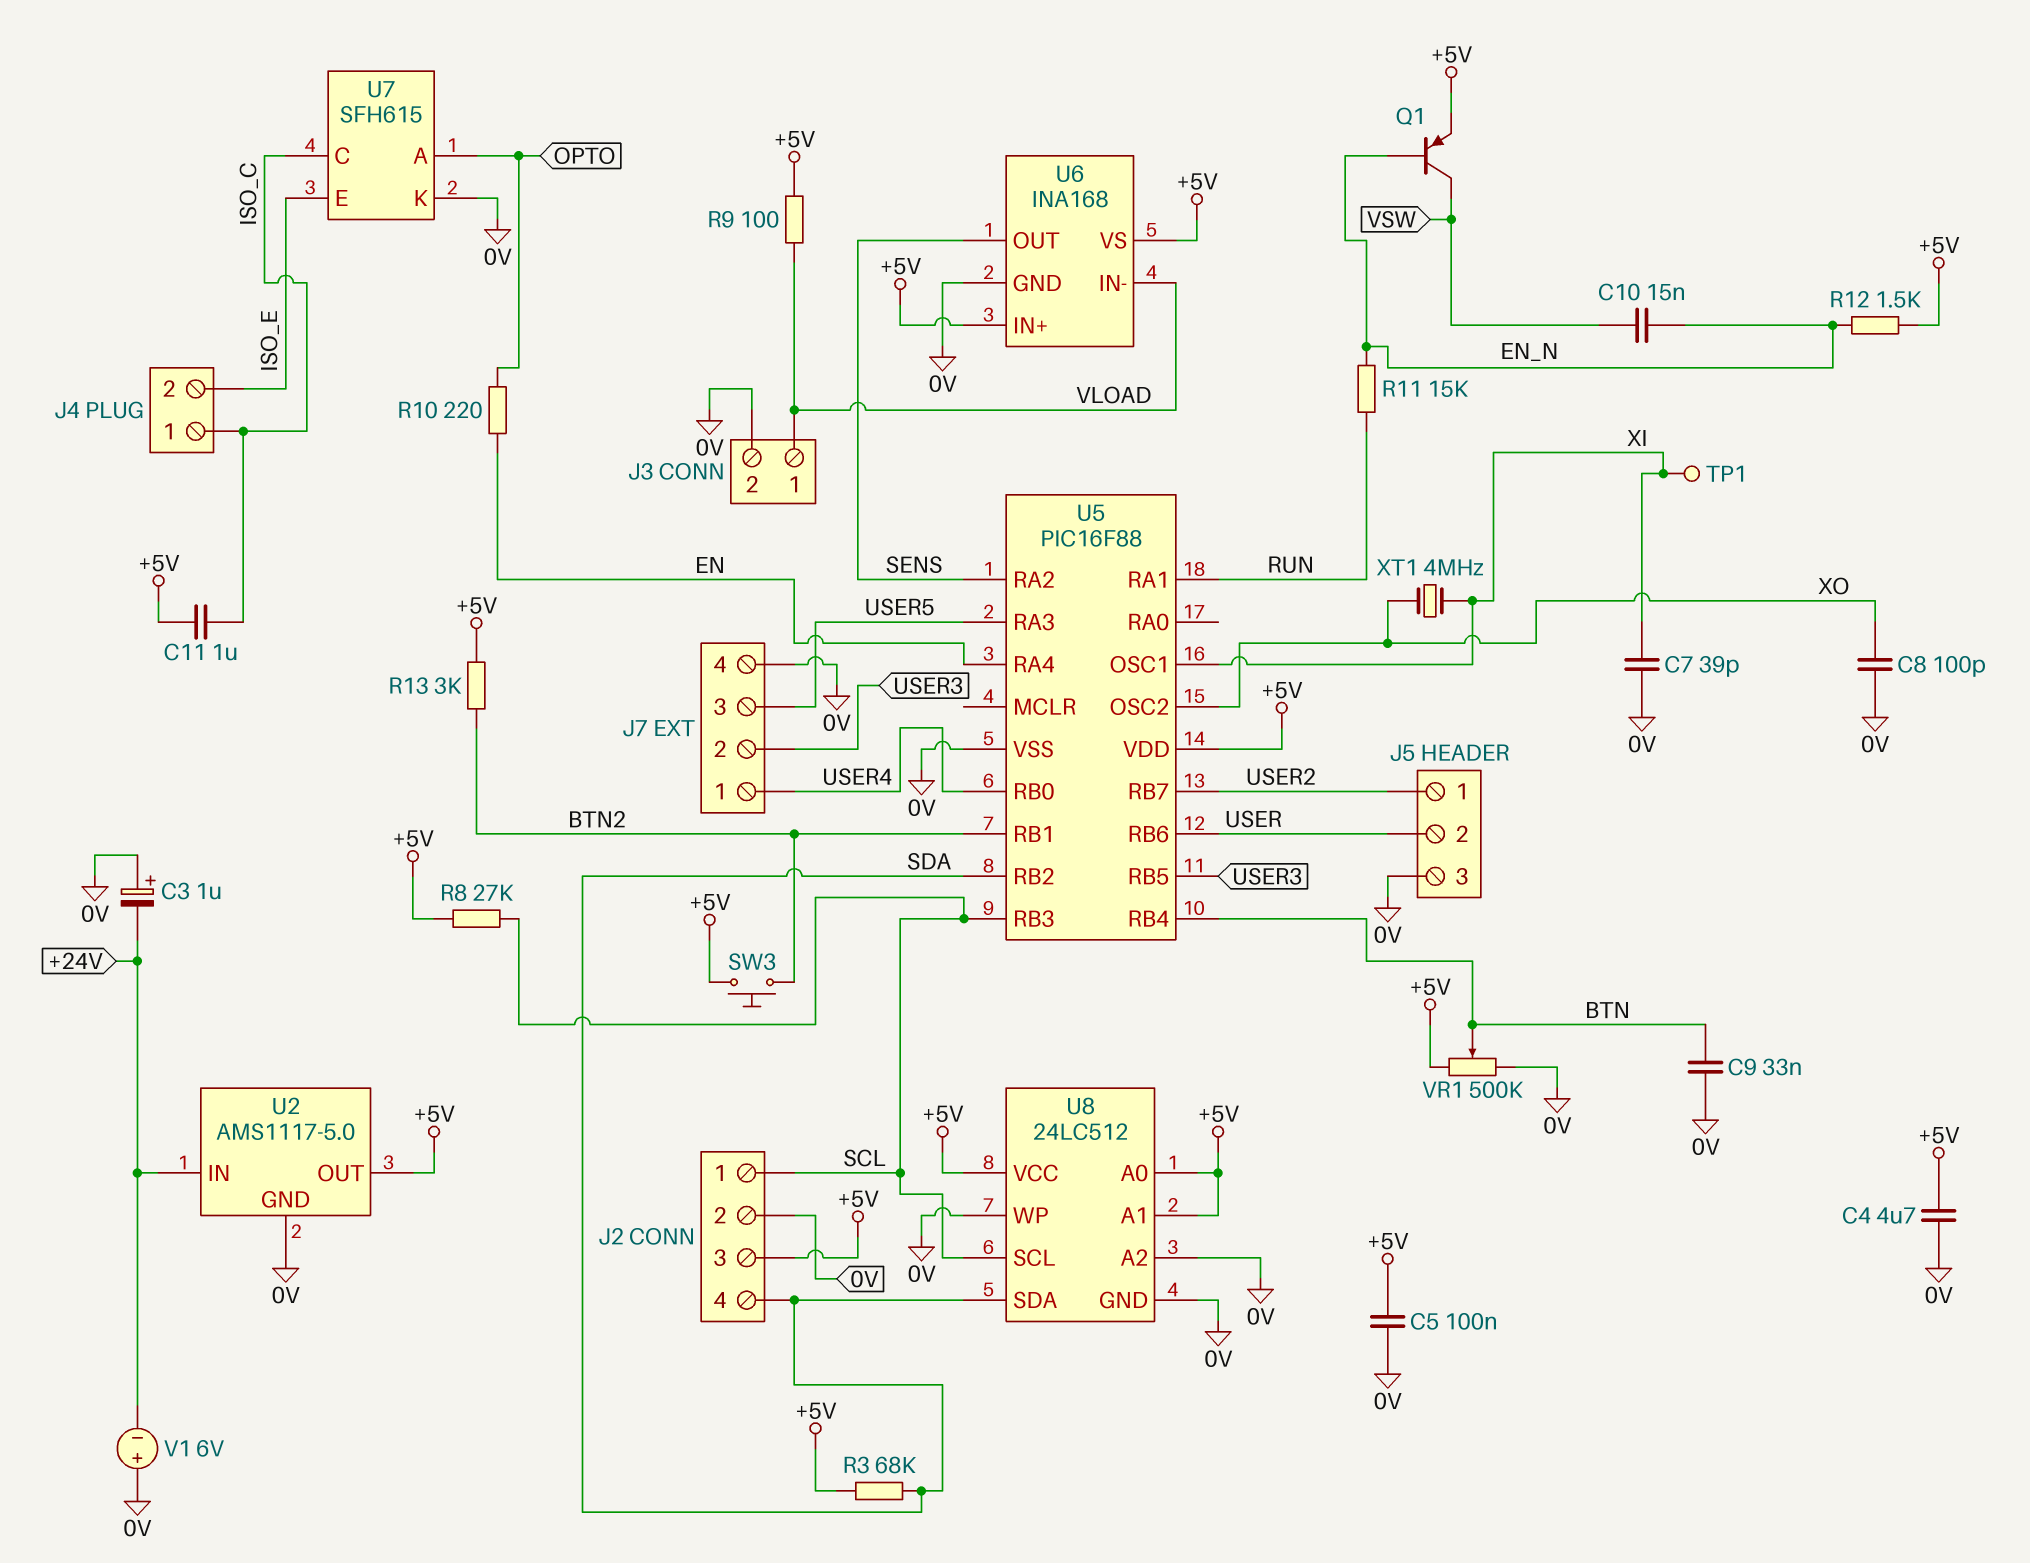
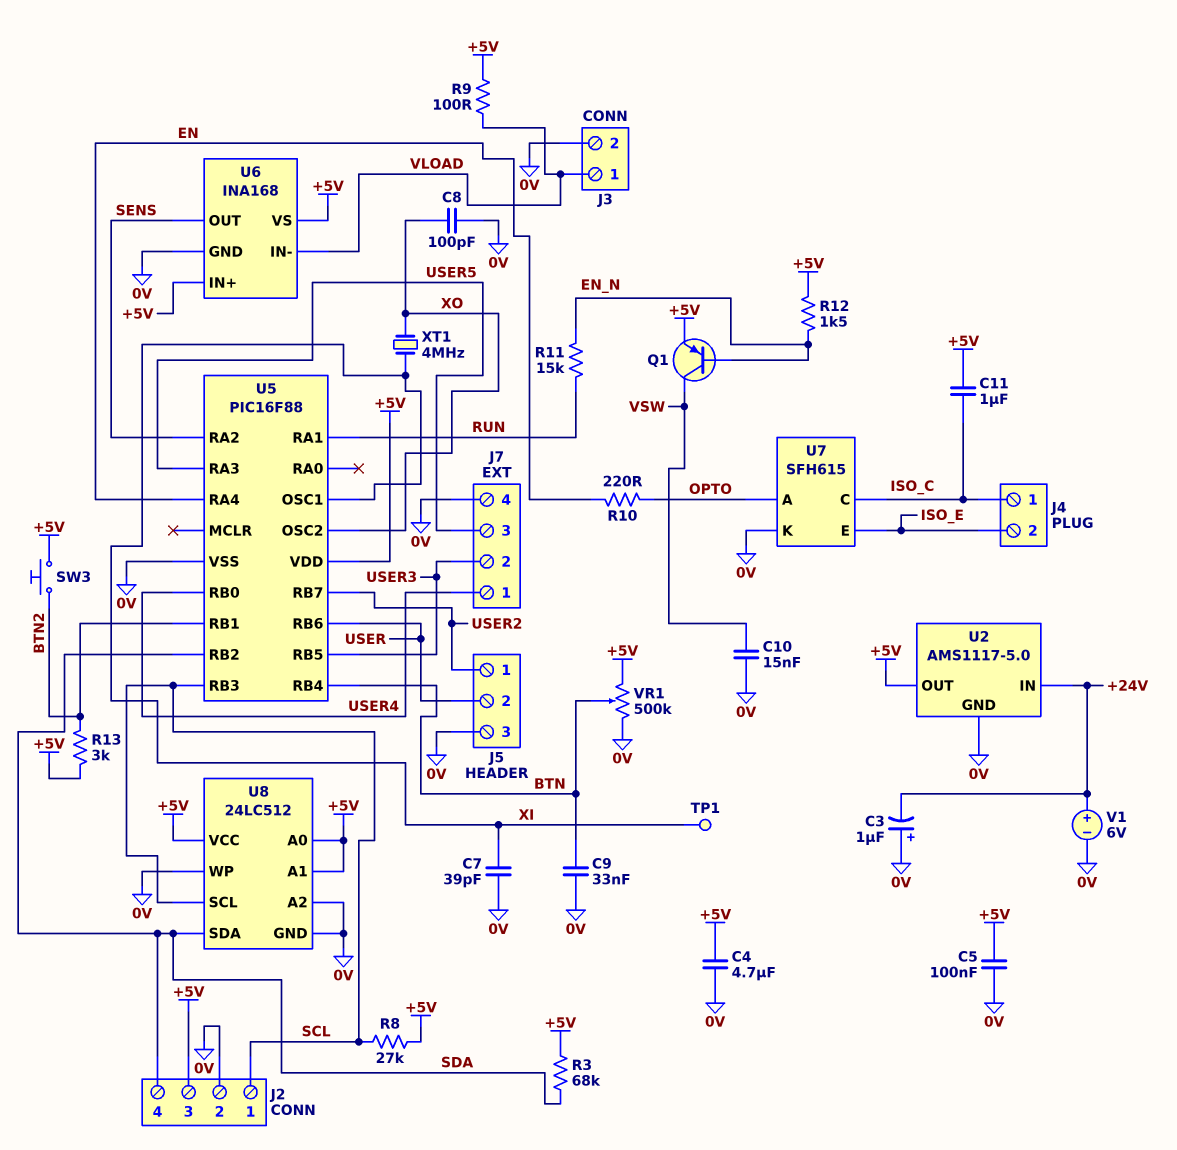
C10: 15nF (EN_N, VSW) -> 15nF (0V, VSW)
V1: 6V (plus 0V, minus +24V) -> 6V (plus +24V, minus 0V)

